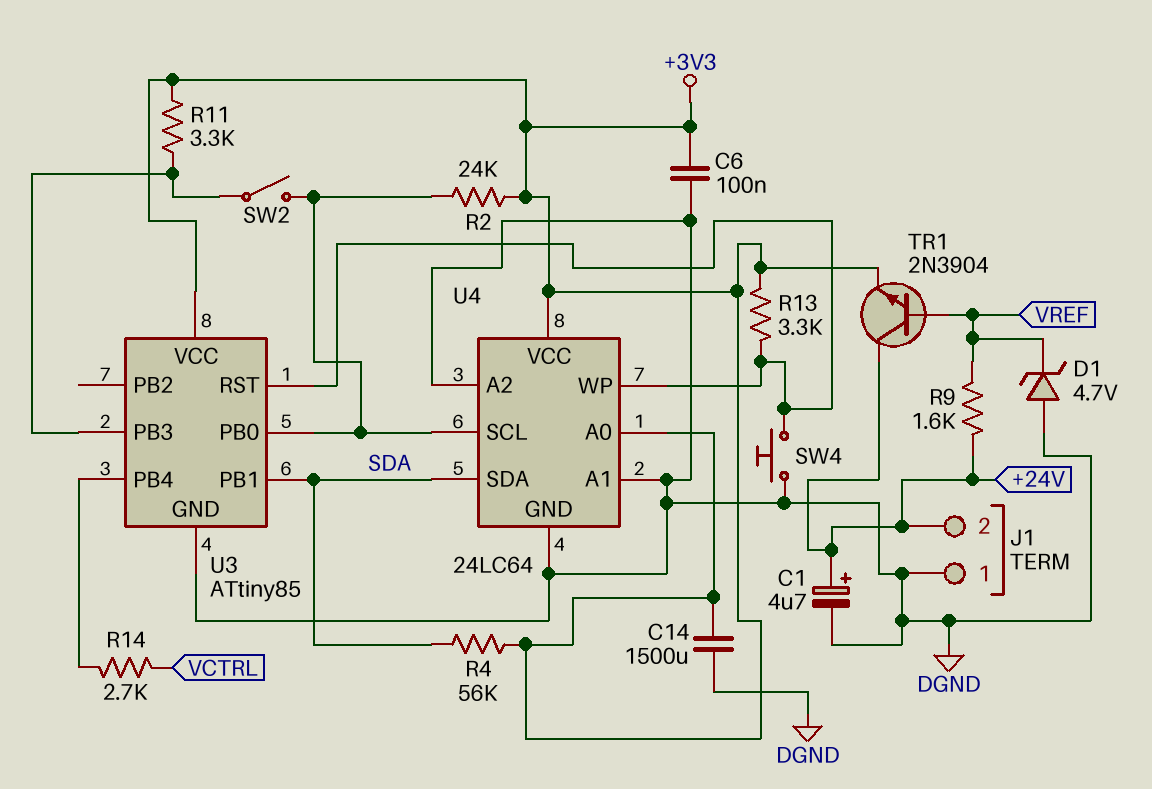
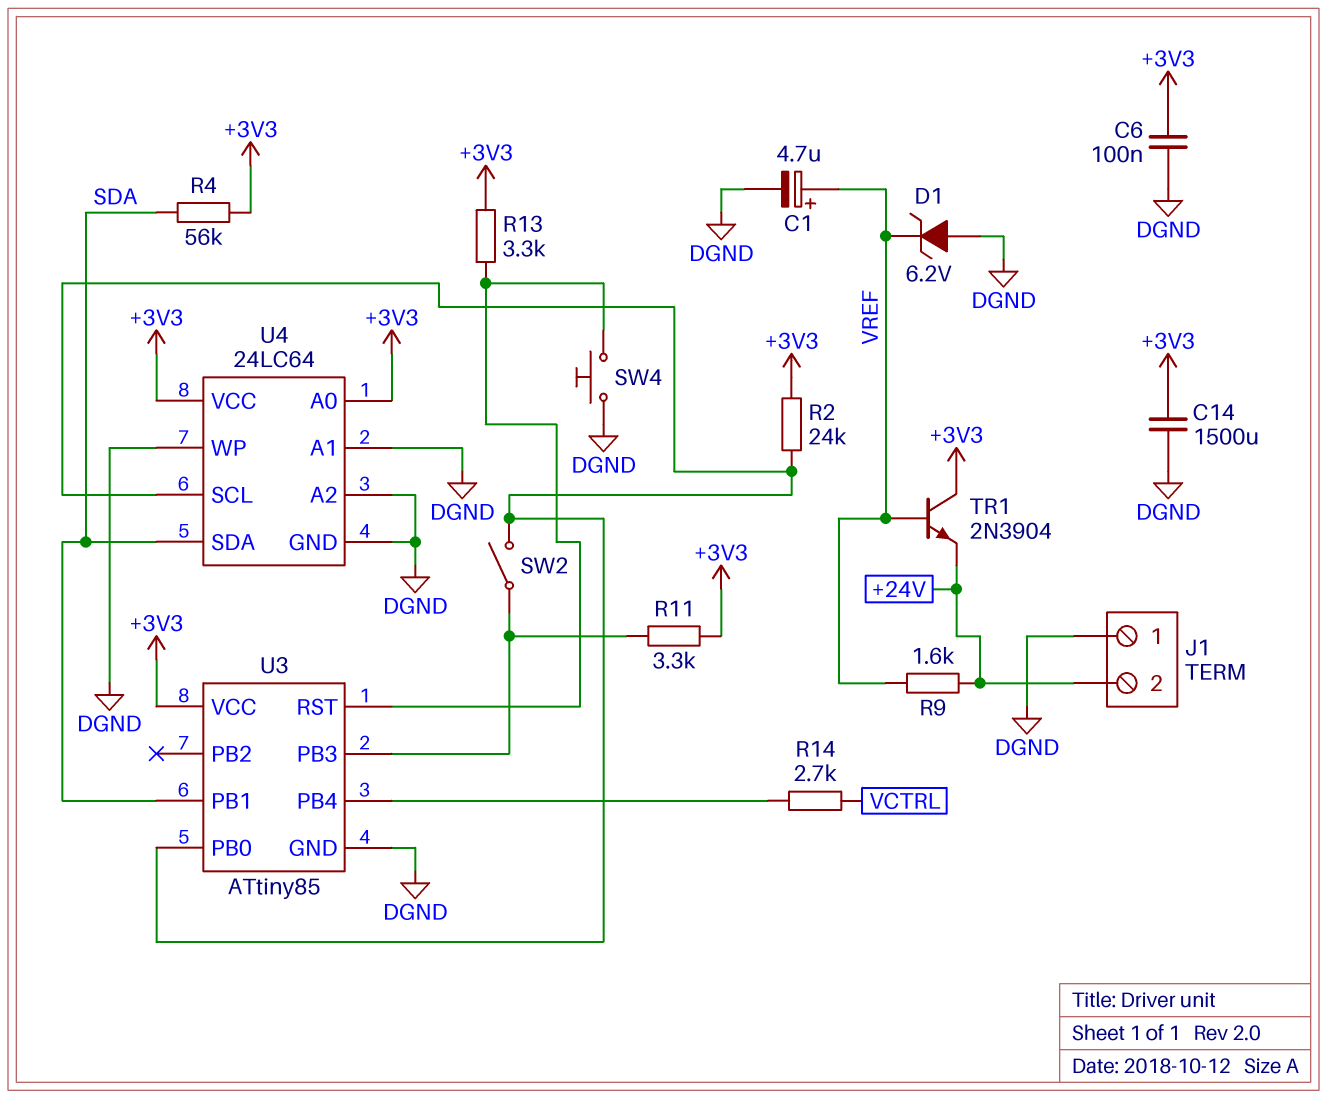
C1: 4.7uF (plus +24V, minus DGND) -> 4.7uF (plus VREF, minus DGND)
D1: zener 4.7V (A DGND, K VREF) -> zener 6.2V (A DGND, K VREF)
TR1: NPN 2N3904 (B VREF, C +24V, E +3V3) -> NPN 2N3904 (B VREF, C +3V3, E +24V)
U4 pin WP: U3/RST -> DGND

